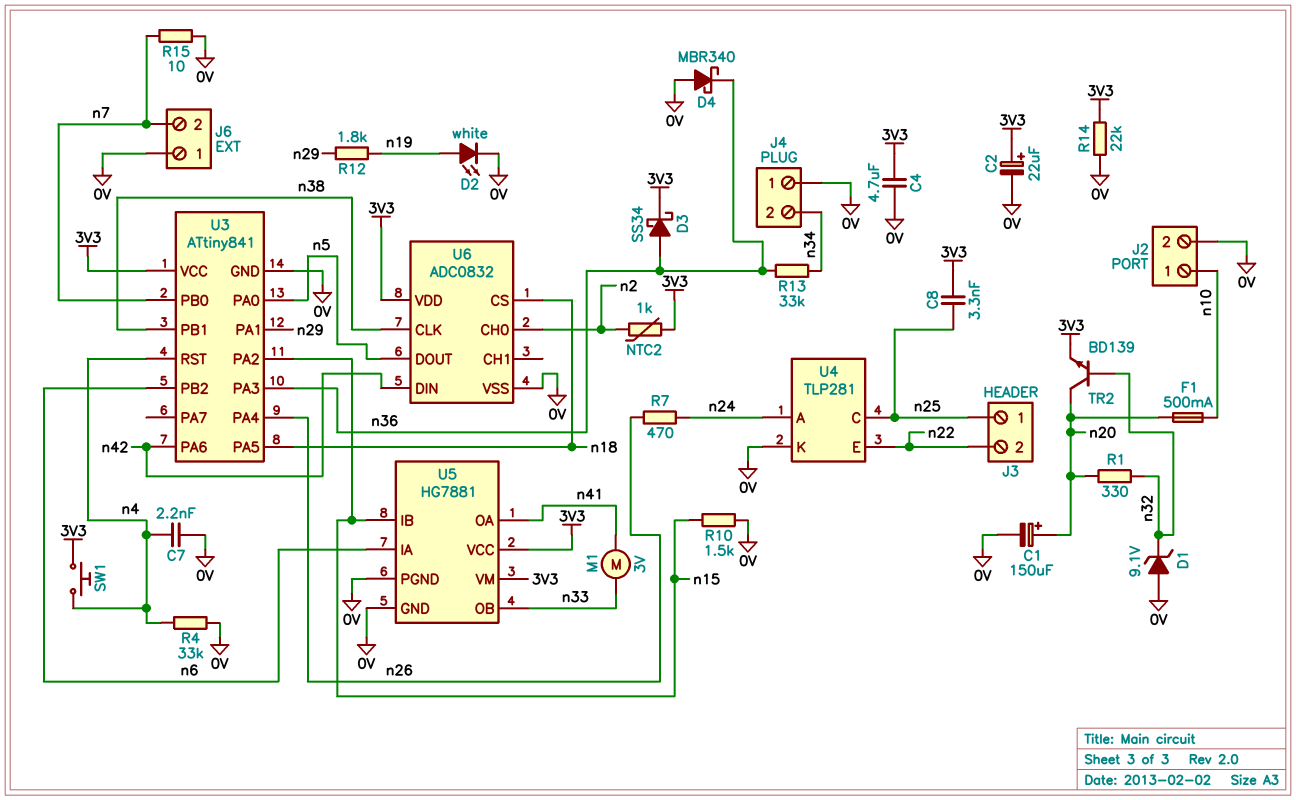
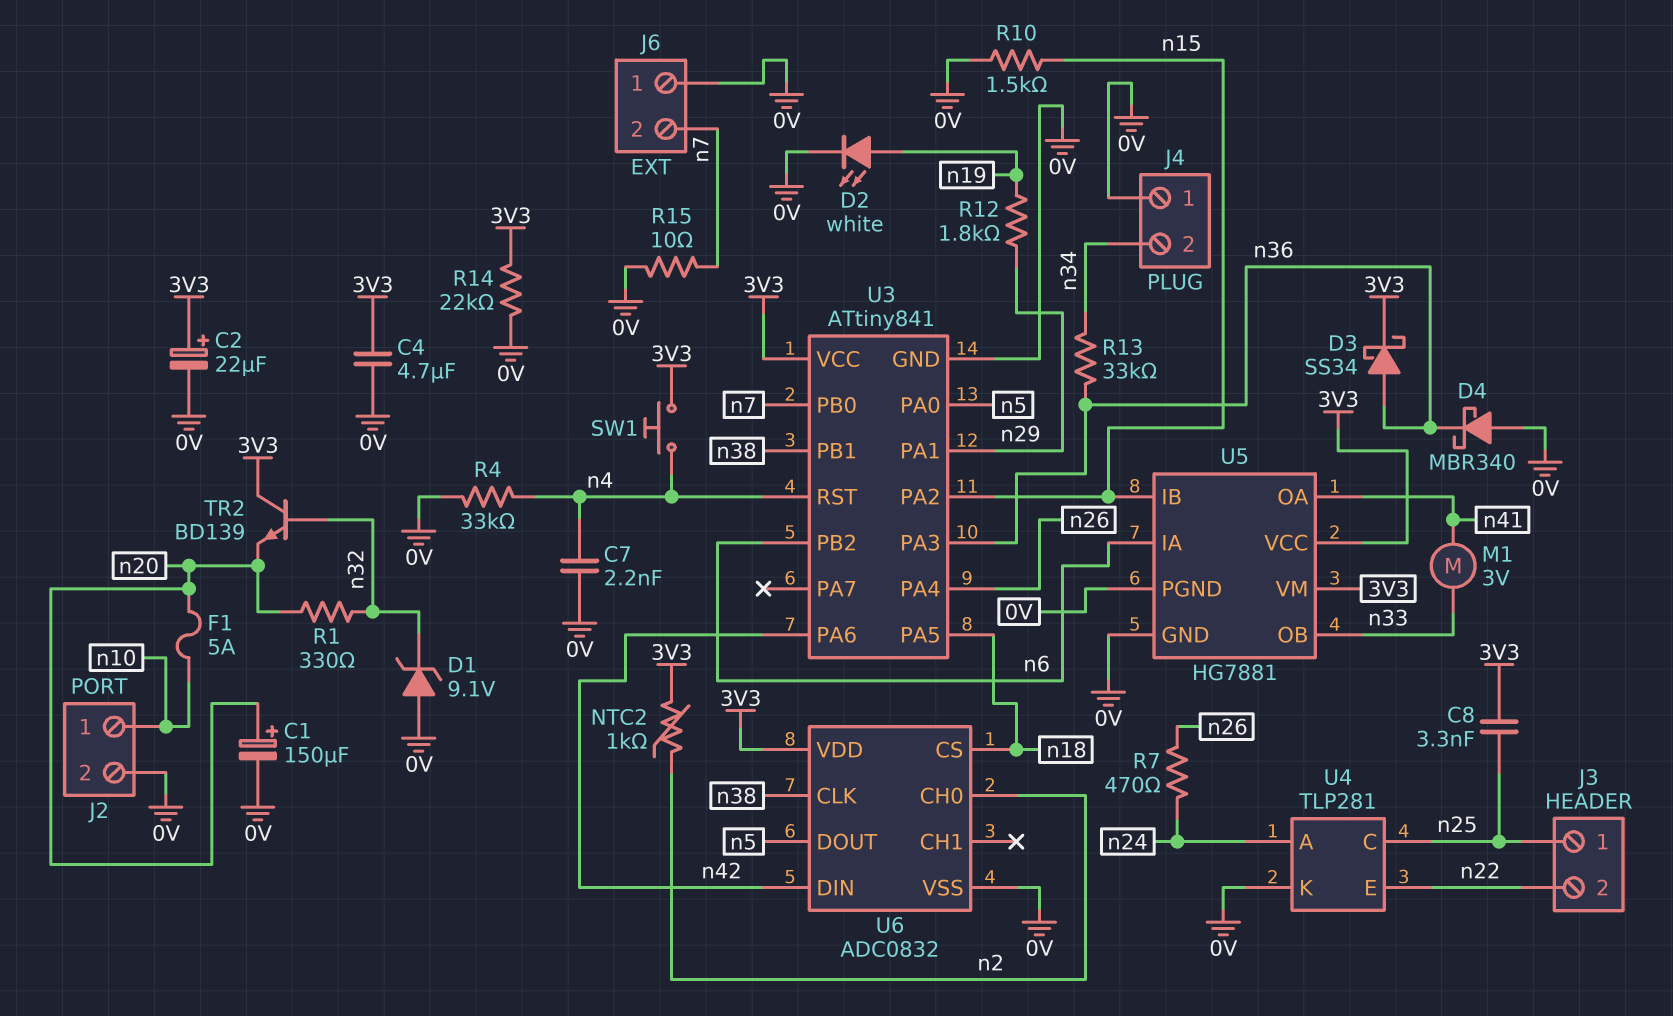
F1: 500mA (n10, n20) -> 5A (n10, n20)
TR2: NPN BD139 (B n32, C n20, E 3V3) -> NPN BD139 (B n32, C 3V3, E n20)

